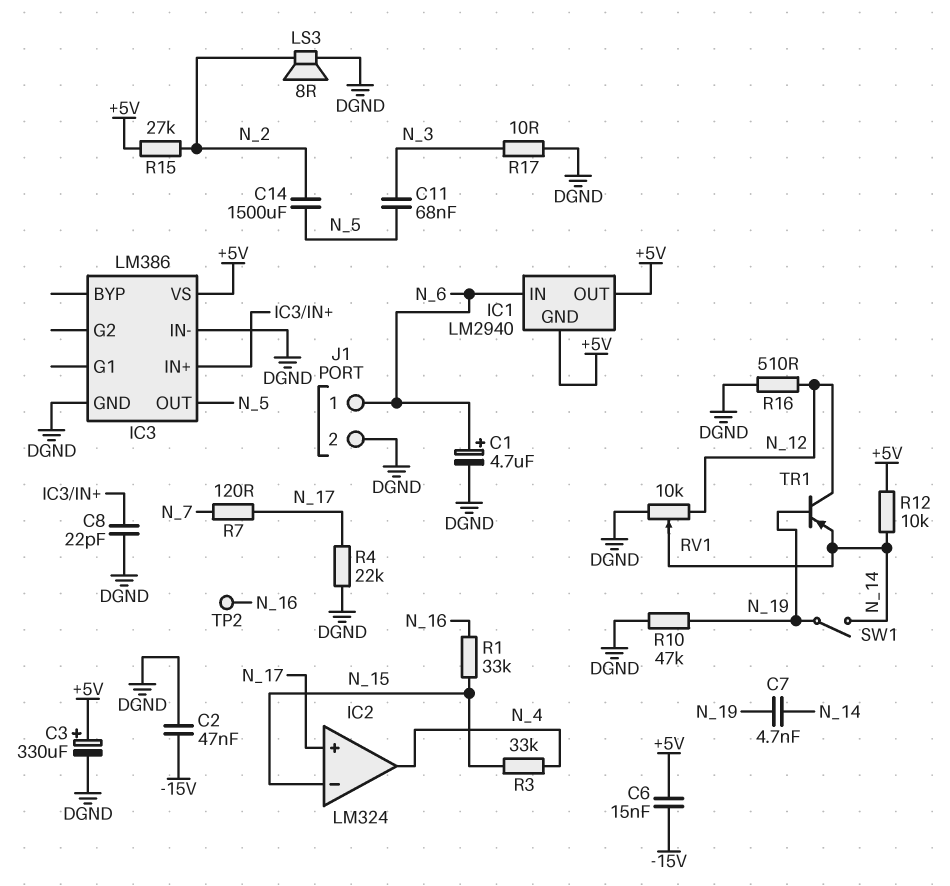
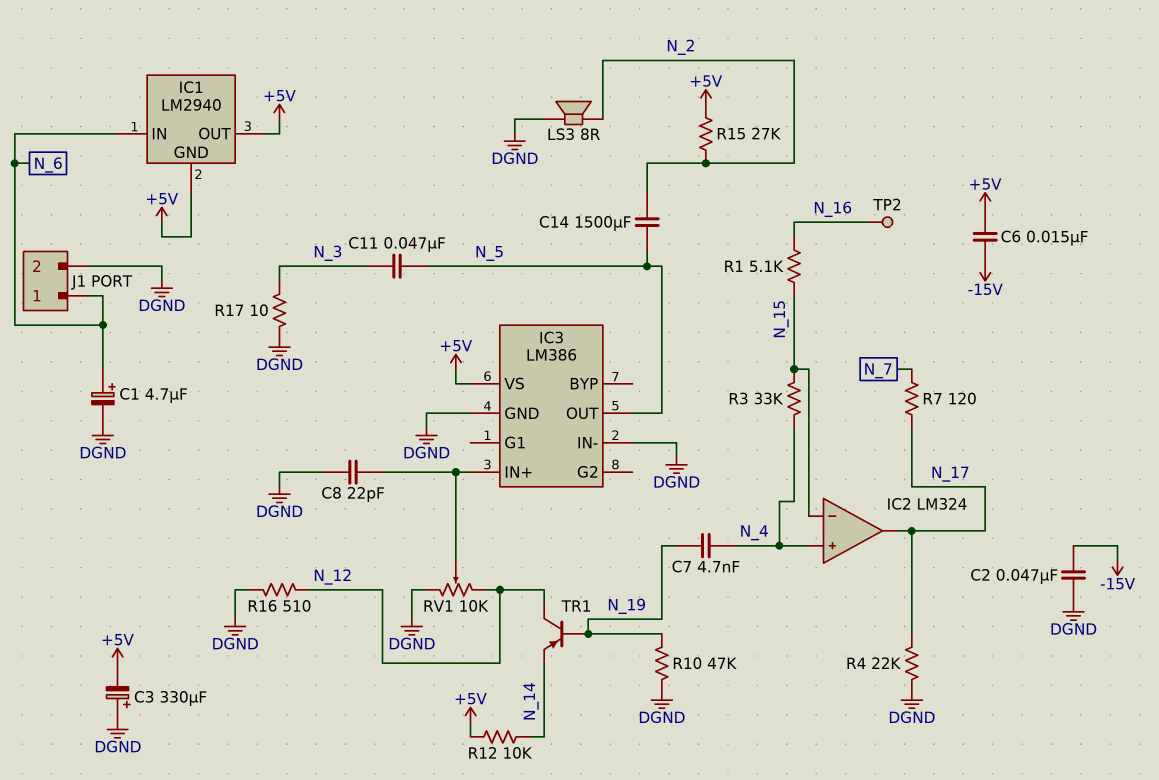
C3: 330uF (plus +5V, minus DGND) -> 330uF (plus DGND, minus +5V)
C7: 4.7nF (N_14, N_19) -> 4.7nF (N_4, N_19)
C11: 68nF (N_3, N_5) -> 47nF (N_3, N_5)
IC2 pin in+: N_17 -> N_4
IC2 pin out: N_4 -> N_17
R1: 33k (N_15, N_16) -> 5.1k (N_15, N_16)
RV1: 10k (DGND, N_12, wiper N_14) -> 10k (DGND, N_12, wiper IC3/IN+)
SW1: switch (N_14, N_19) -> none

